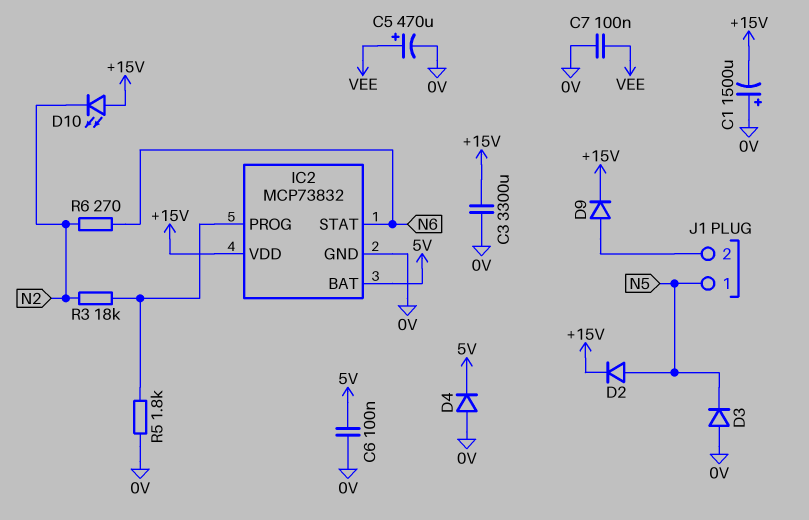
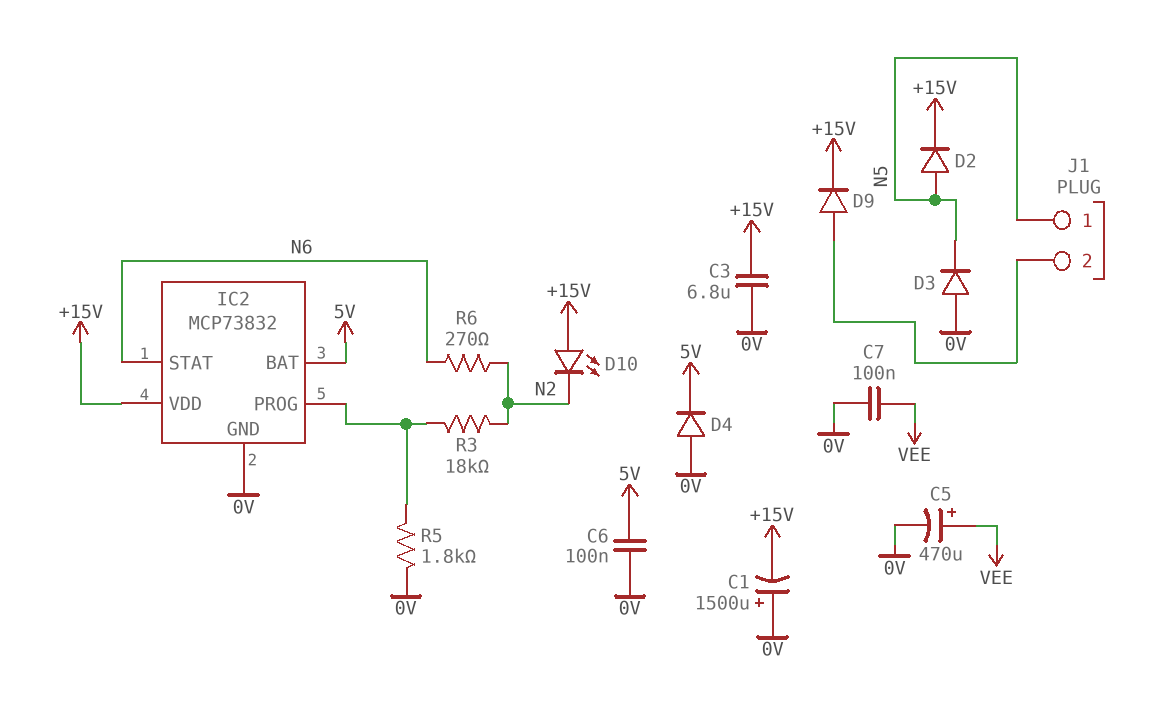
C3: 3300uF (+15V, 0V) -> 6.8uF (+15V, 0V)

